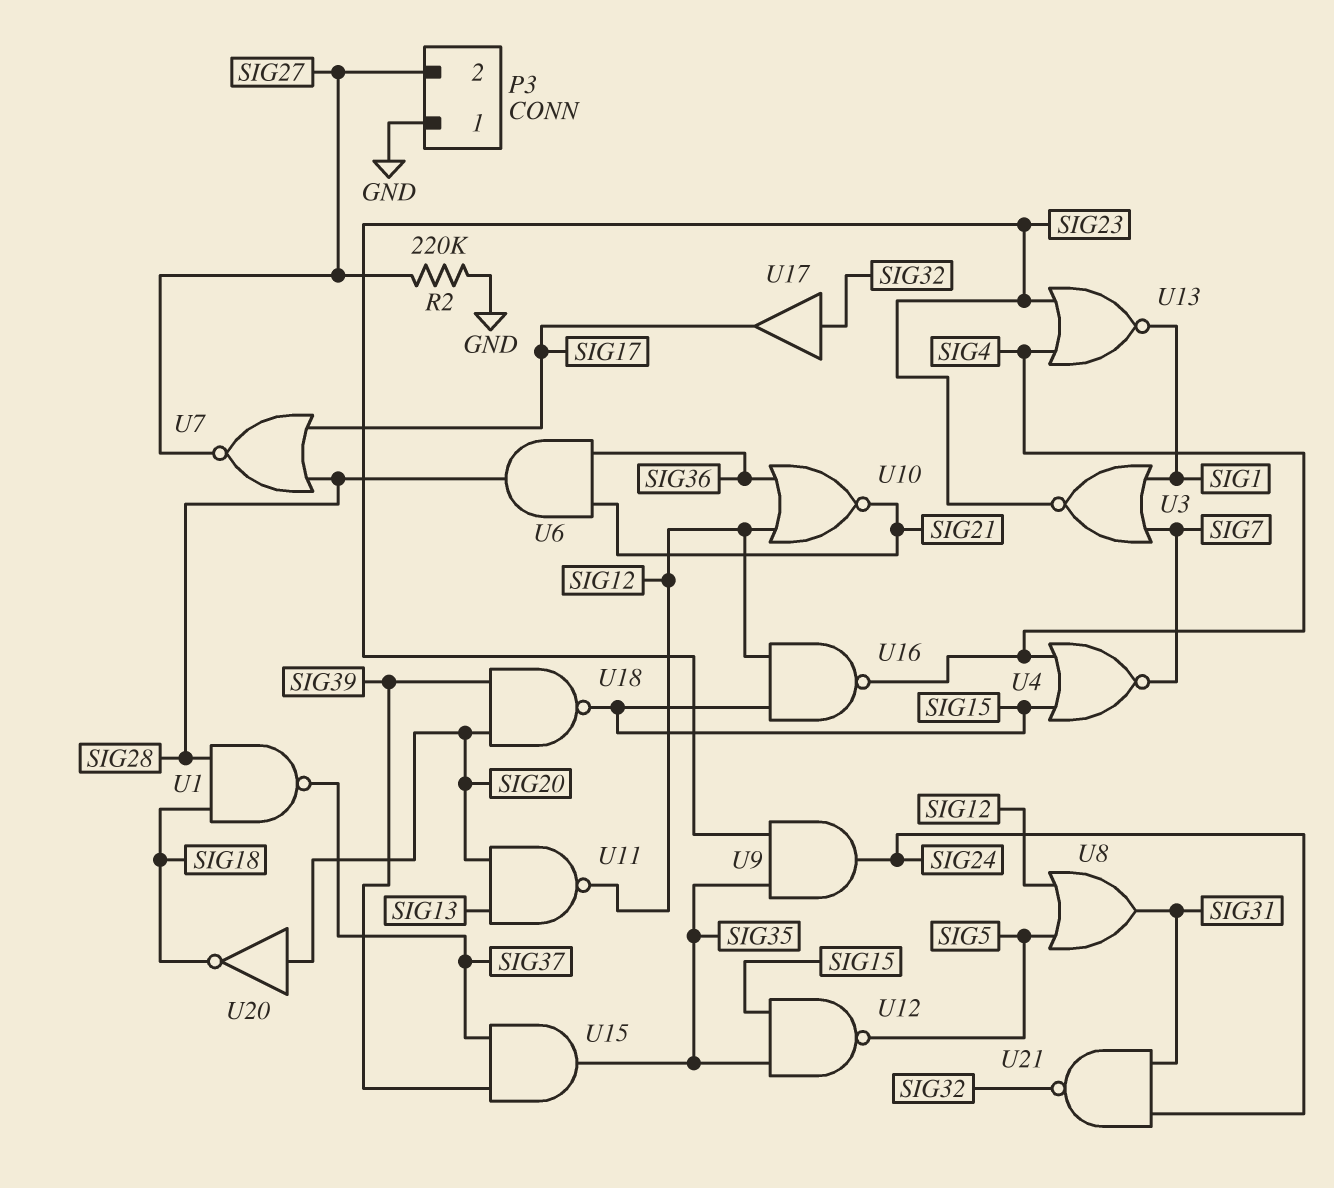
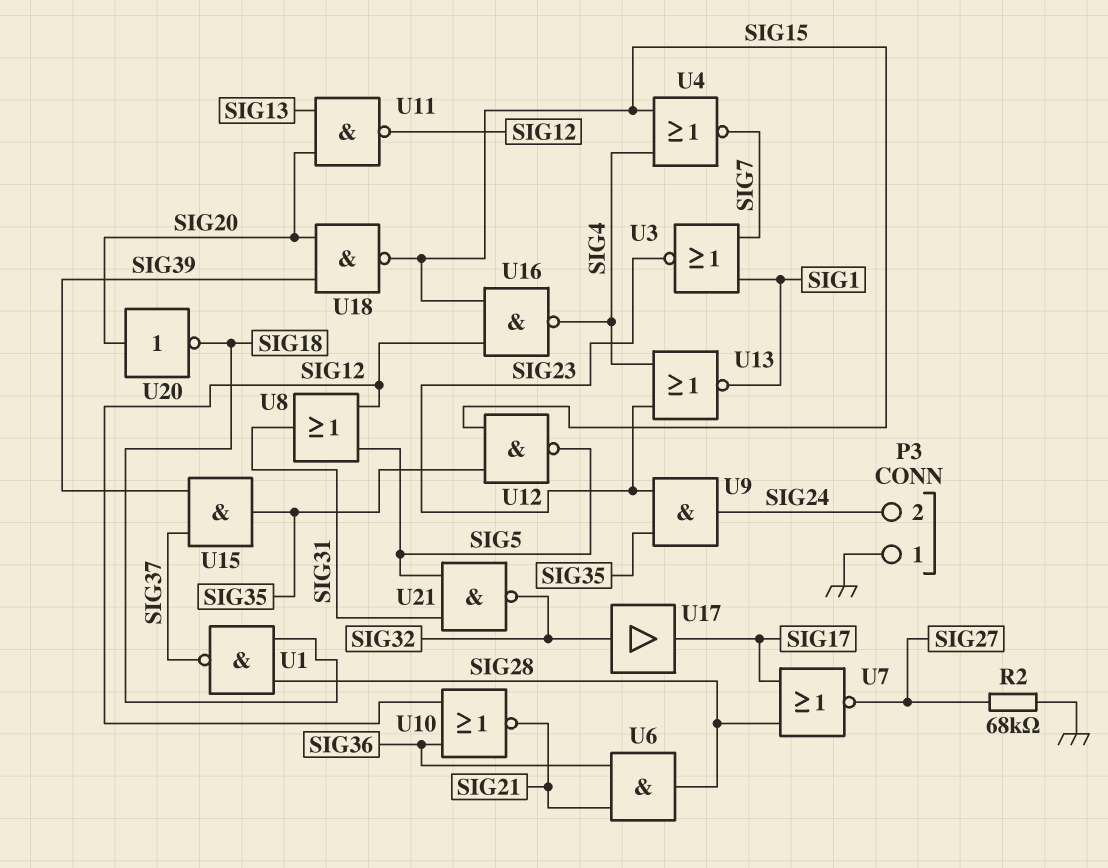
P3 pin 2: SIG27 -> SIG24
R2: 220k (GND, SIG27) -> 68k (GND, SIG27)
U21: NAND (in SIG24, in SIG31, out SIG32) -> NAND (in SIG5, in SIG31, out SIG32)

